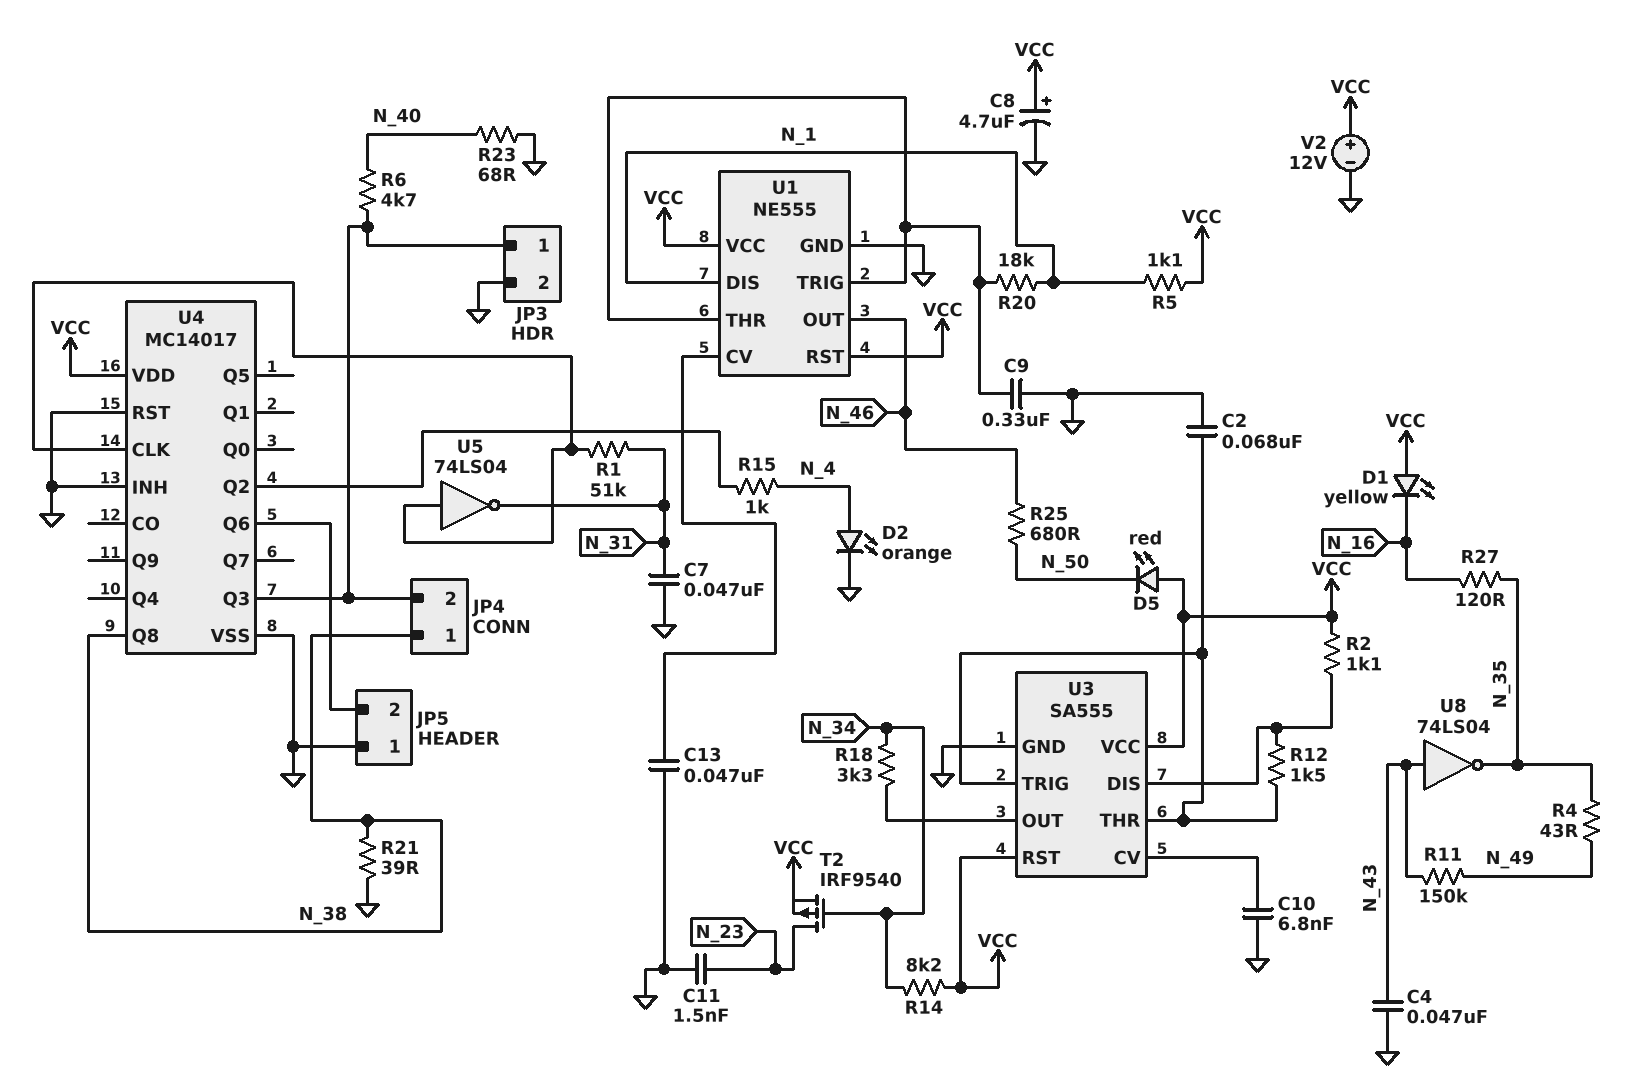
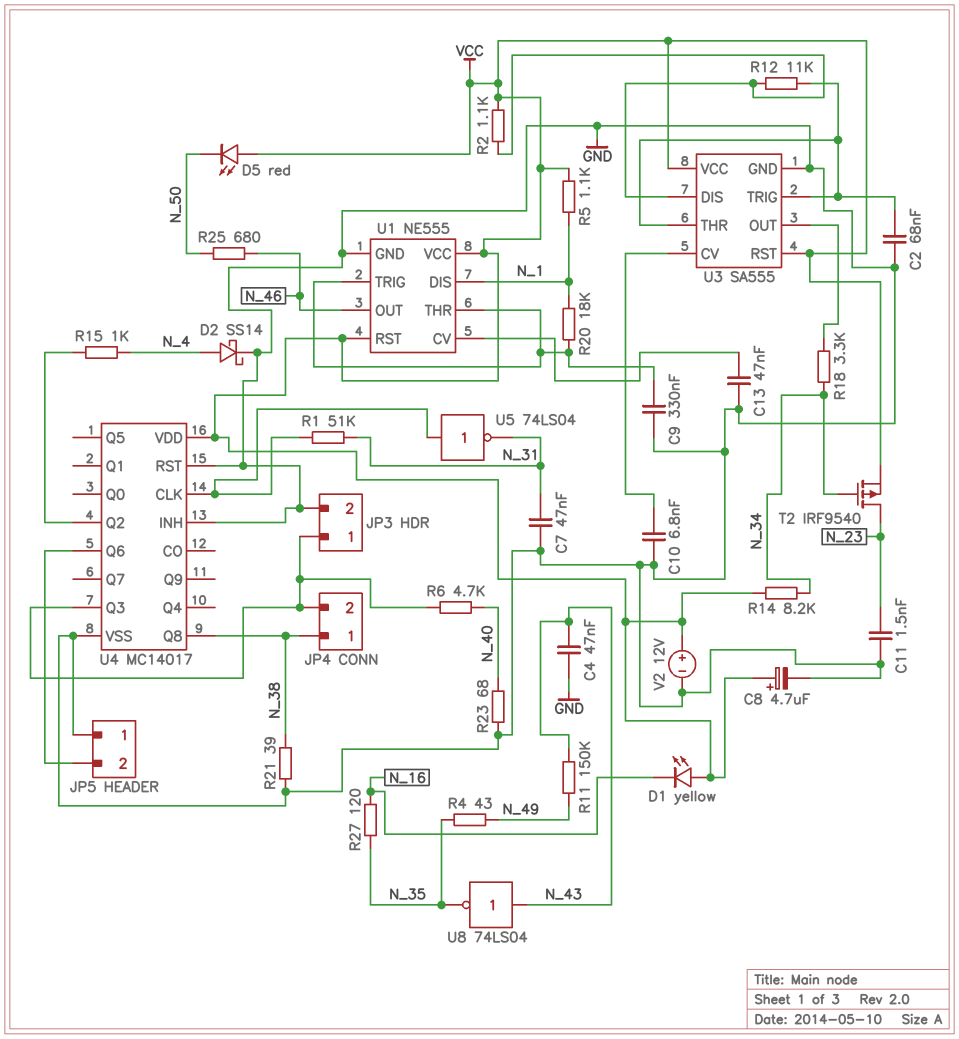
D2: LED orange (A N_4, K GND) -> schottky SS14 (A N_4, K GND)
R12: 1.5k (U3/DIS, U3/THR) -> 11k (U3/DIS, U3/THR)

